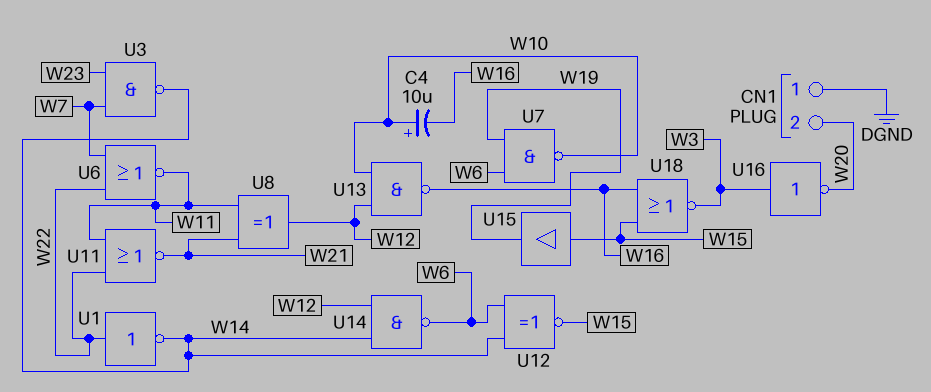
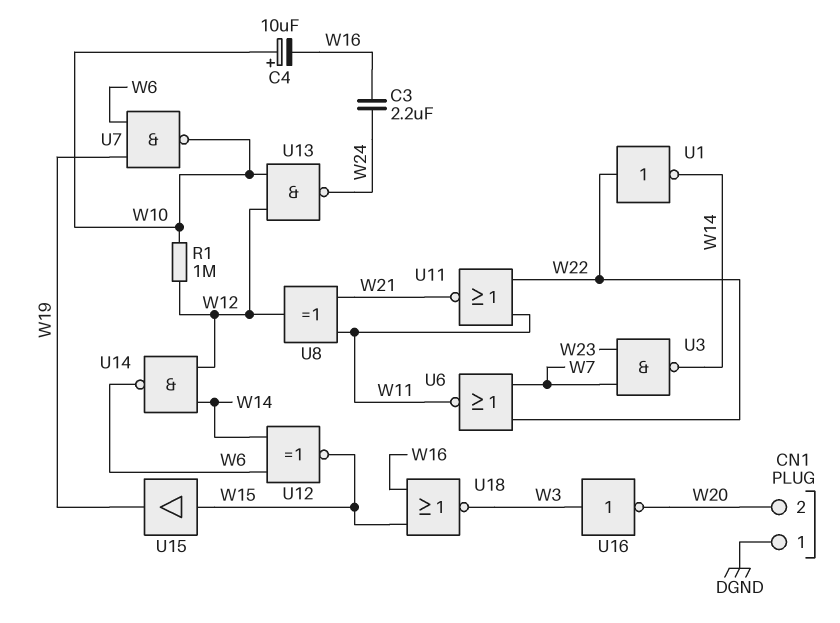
C3: none -> 2.2uF (W16, W24)
R1: none -> 1M (W10, W12)
U13: NAND (in W10, in W12, out W16) -> NAND (in W10, in W12, out W24)

